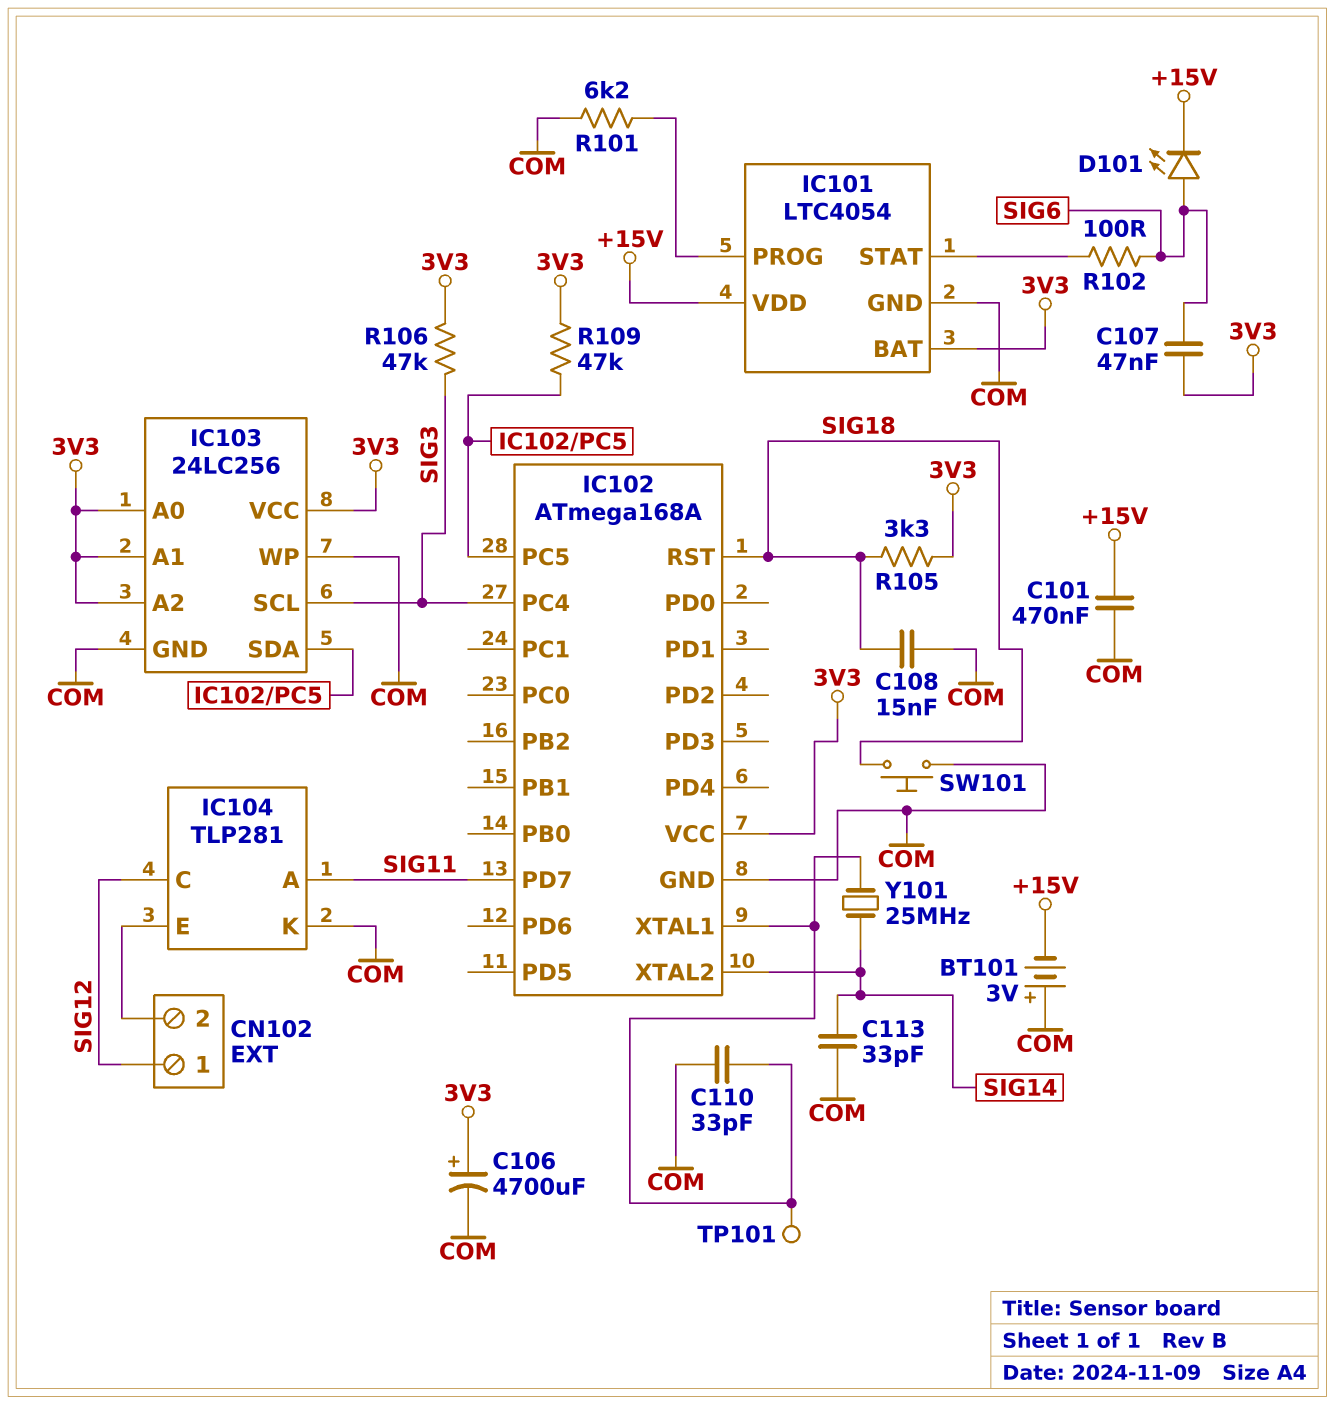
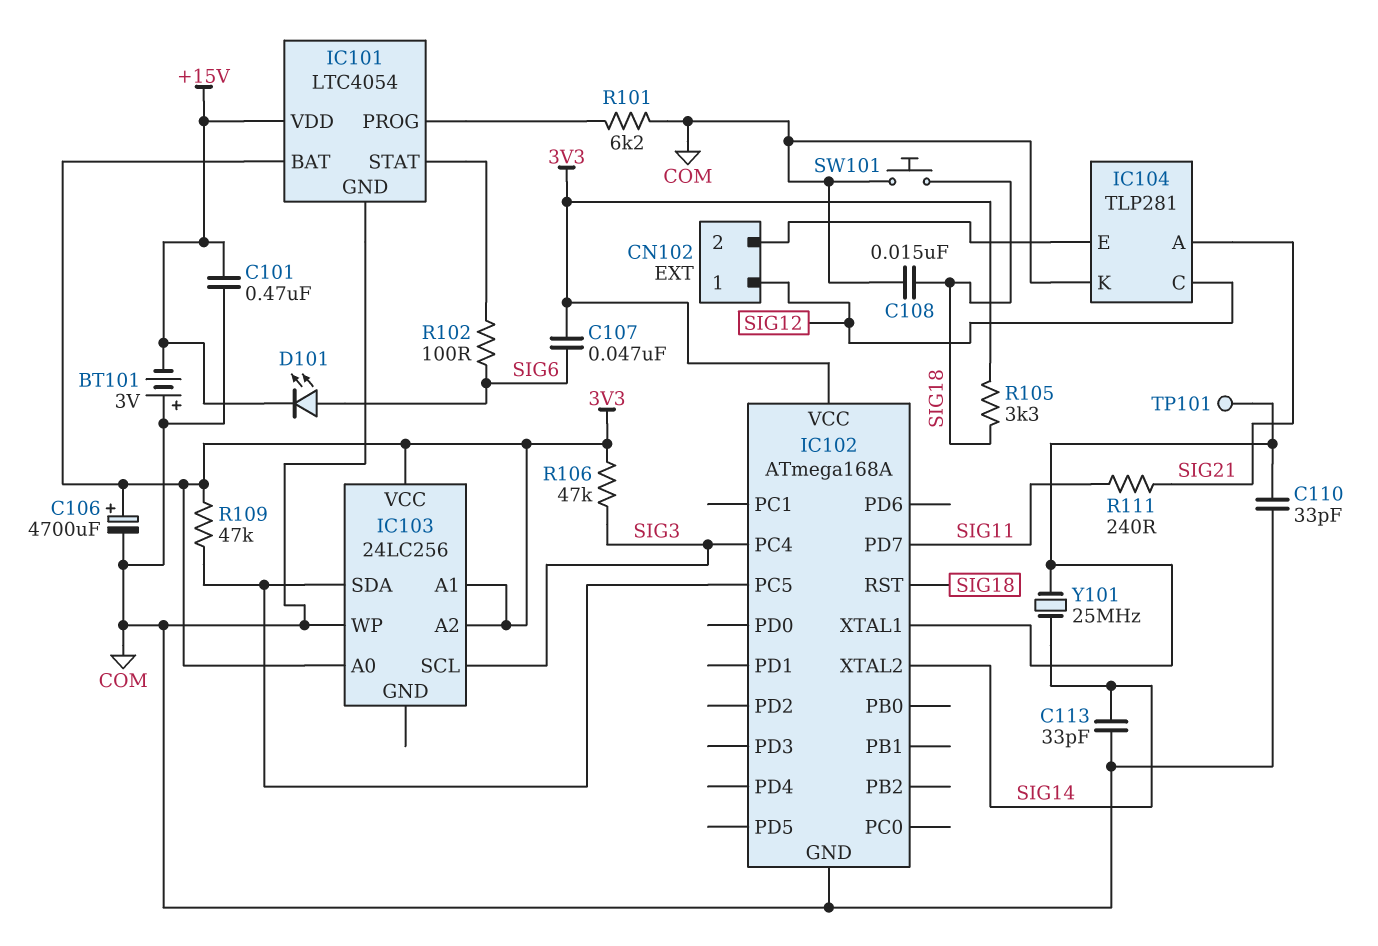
IC103 pin GND: COM -> none
IC104 pin A: SIG11 -> SIG21
R111: none -> 240 (SIG11, SIG21)

